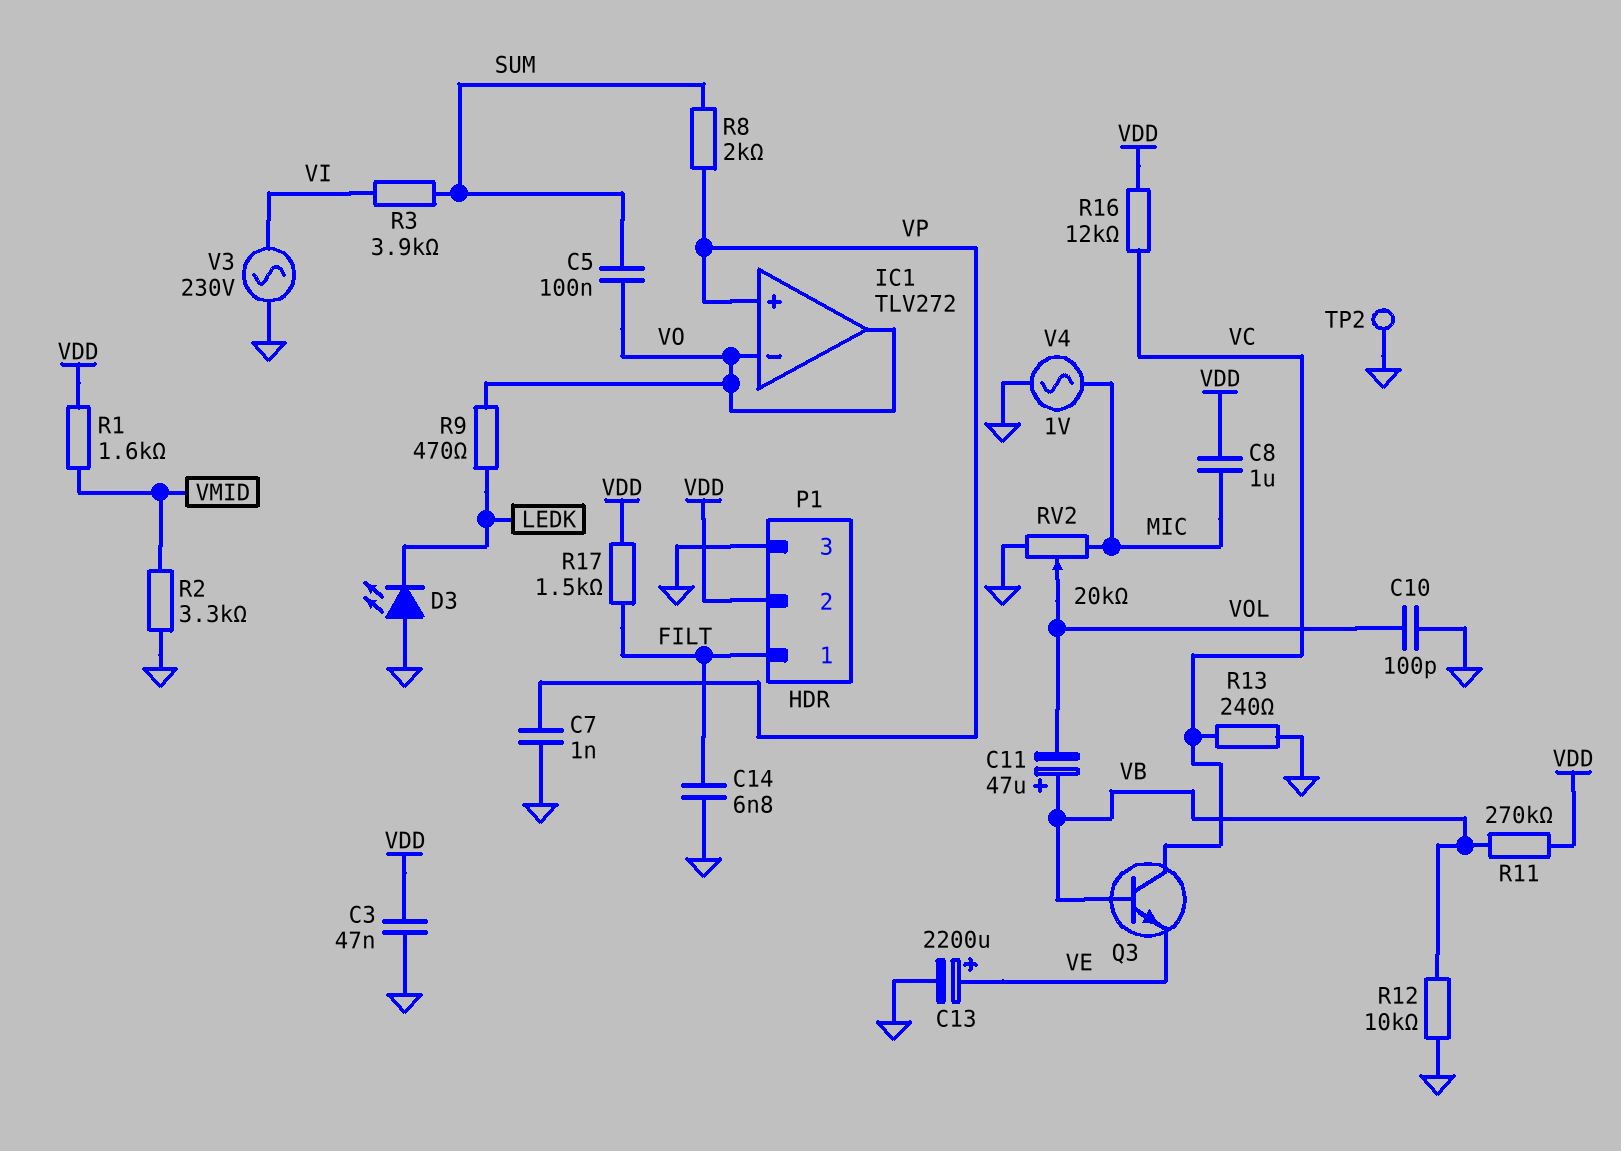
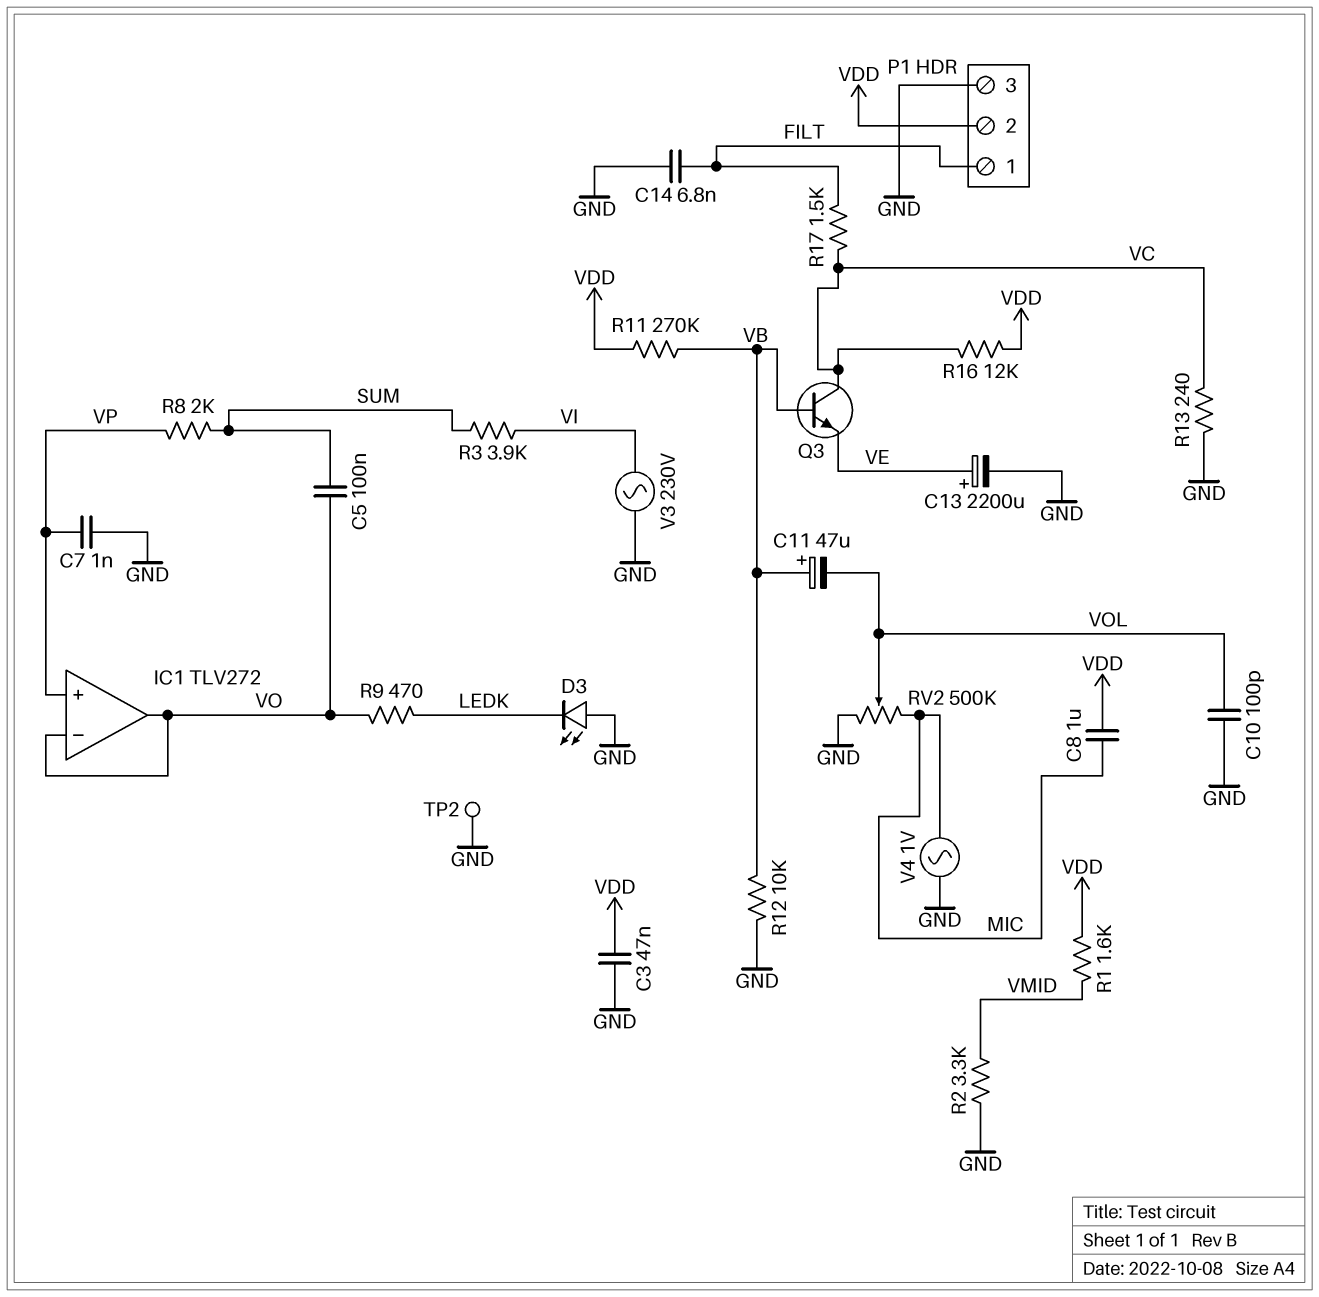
R17: 1.5k (FILT, VDD) -> 1.5k (FILT, VC)
RV2: 20k (GND, MIC, wiper VOL) -> 500k (GND, MIC, wiper VOL)

